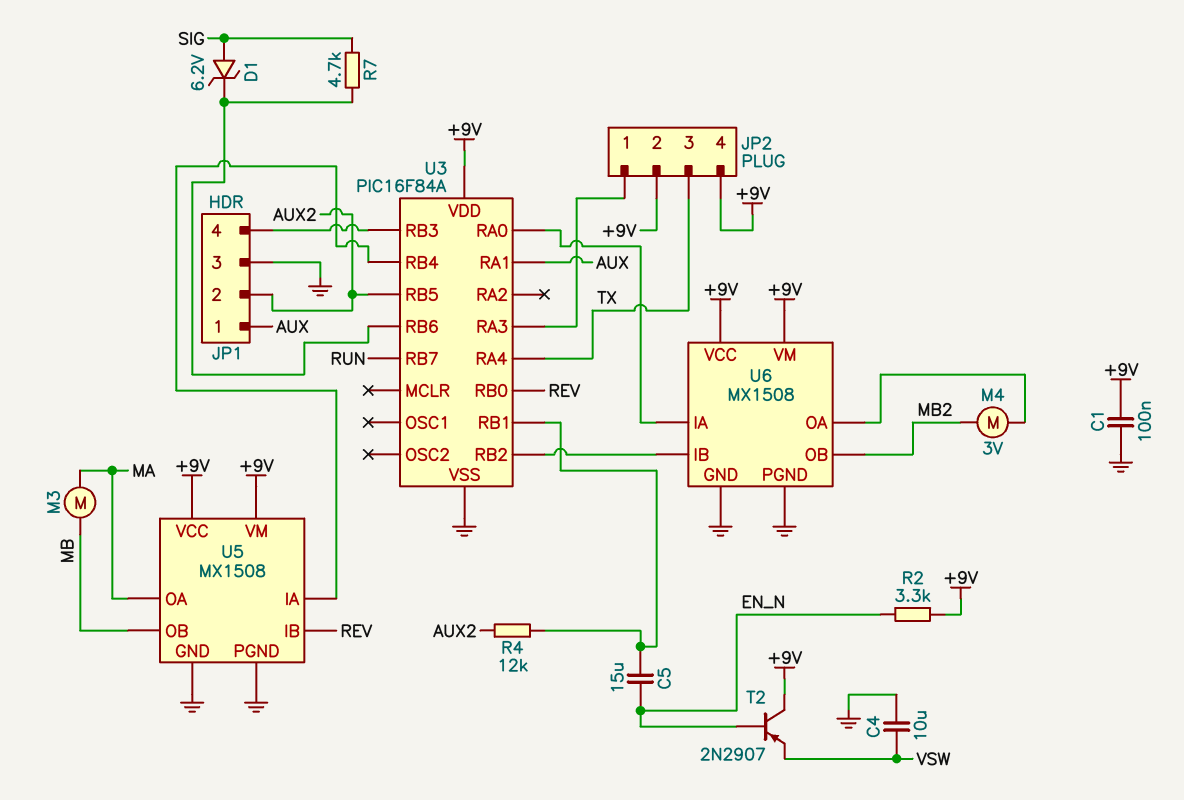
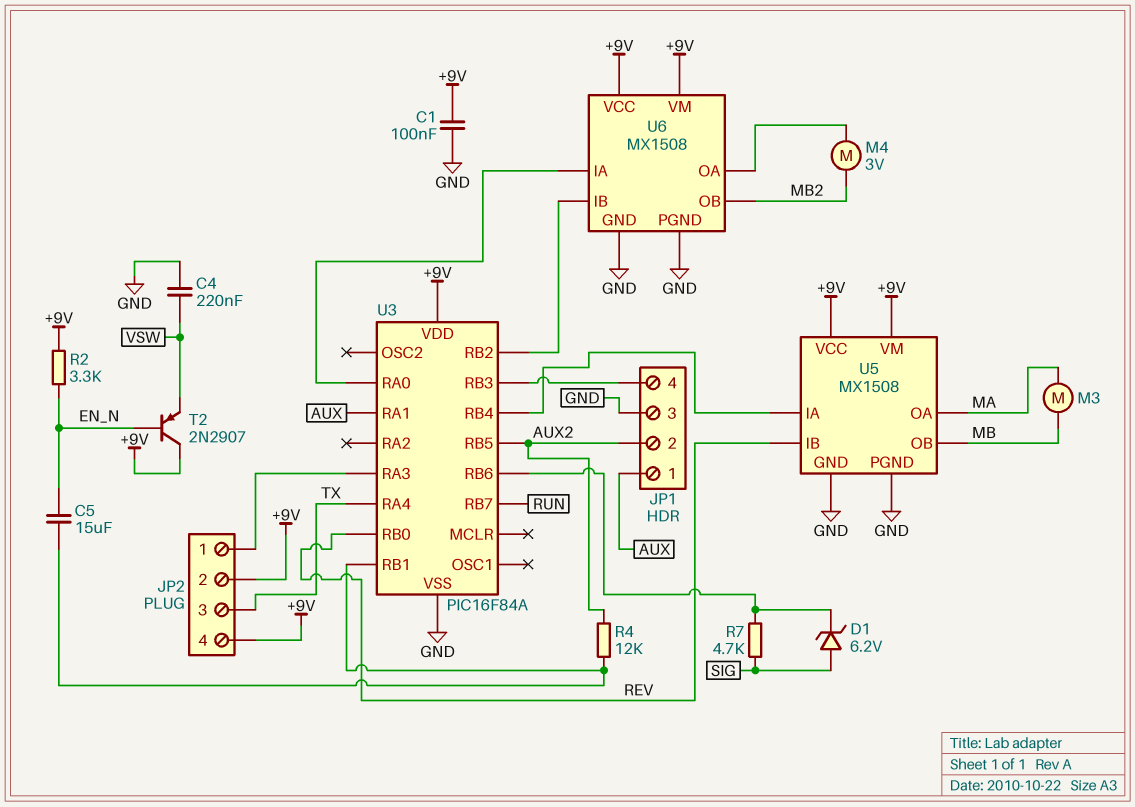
C4: 10uF (GND, VSW) -> 220nF (GND, VSW)

